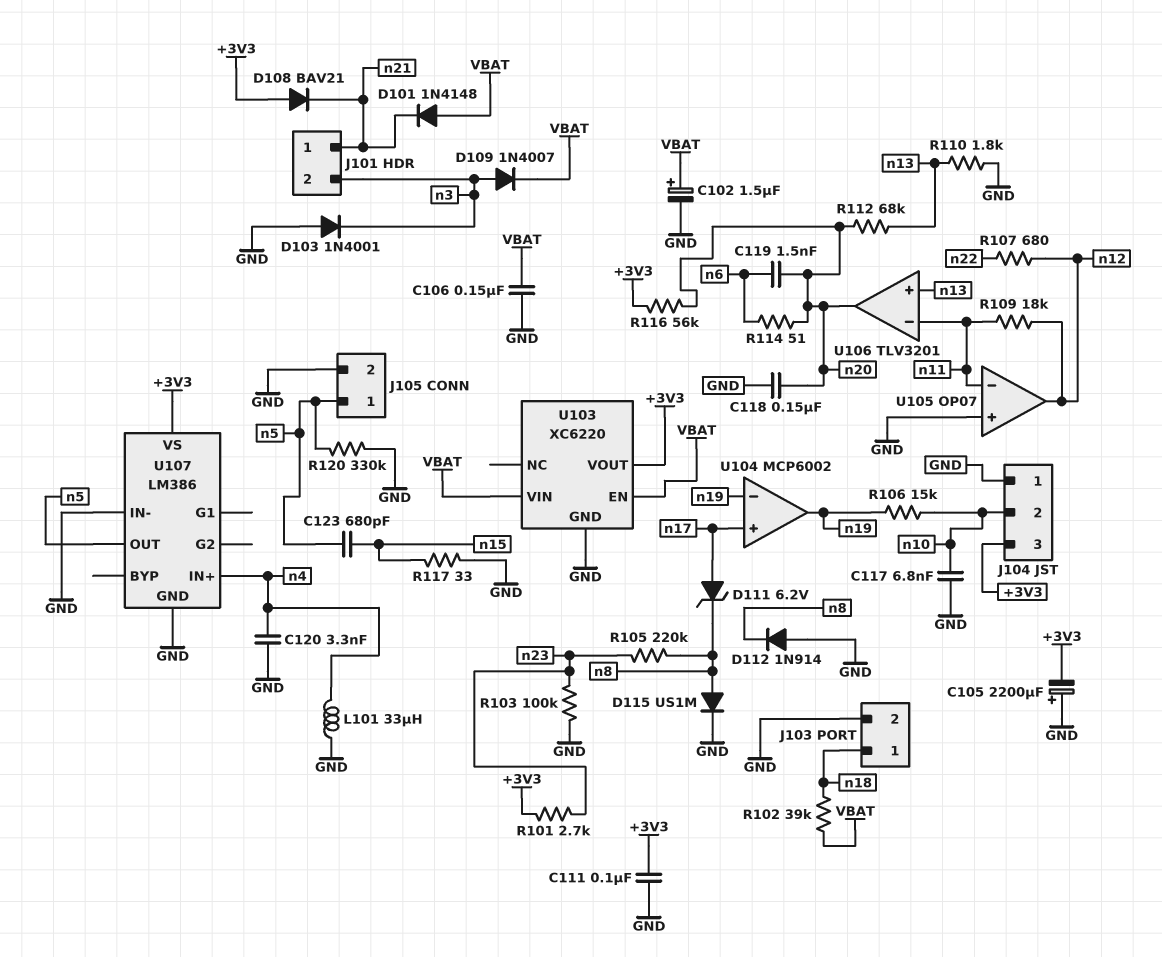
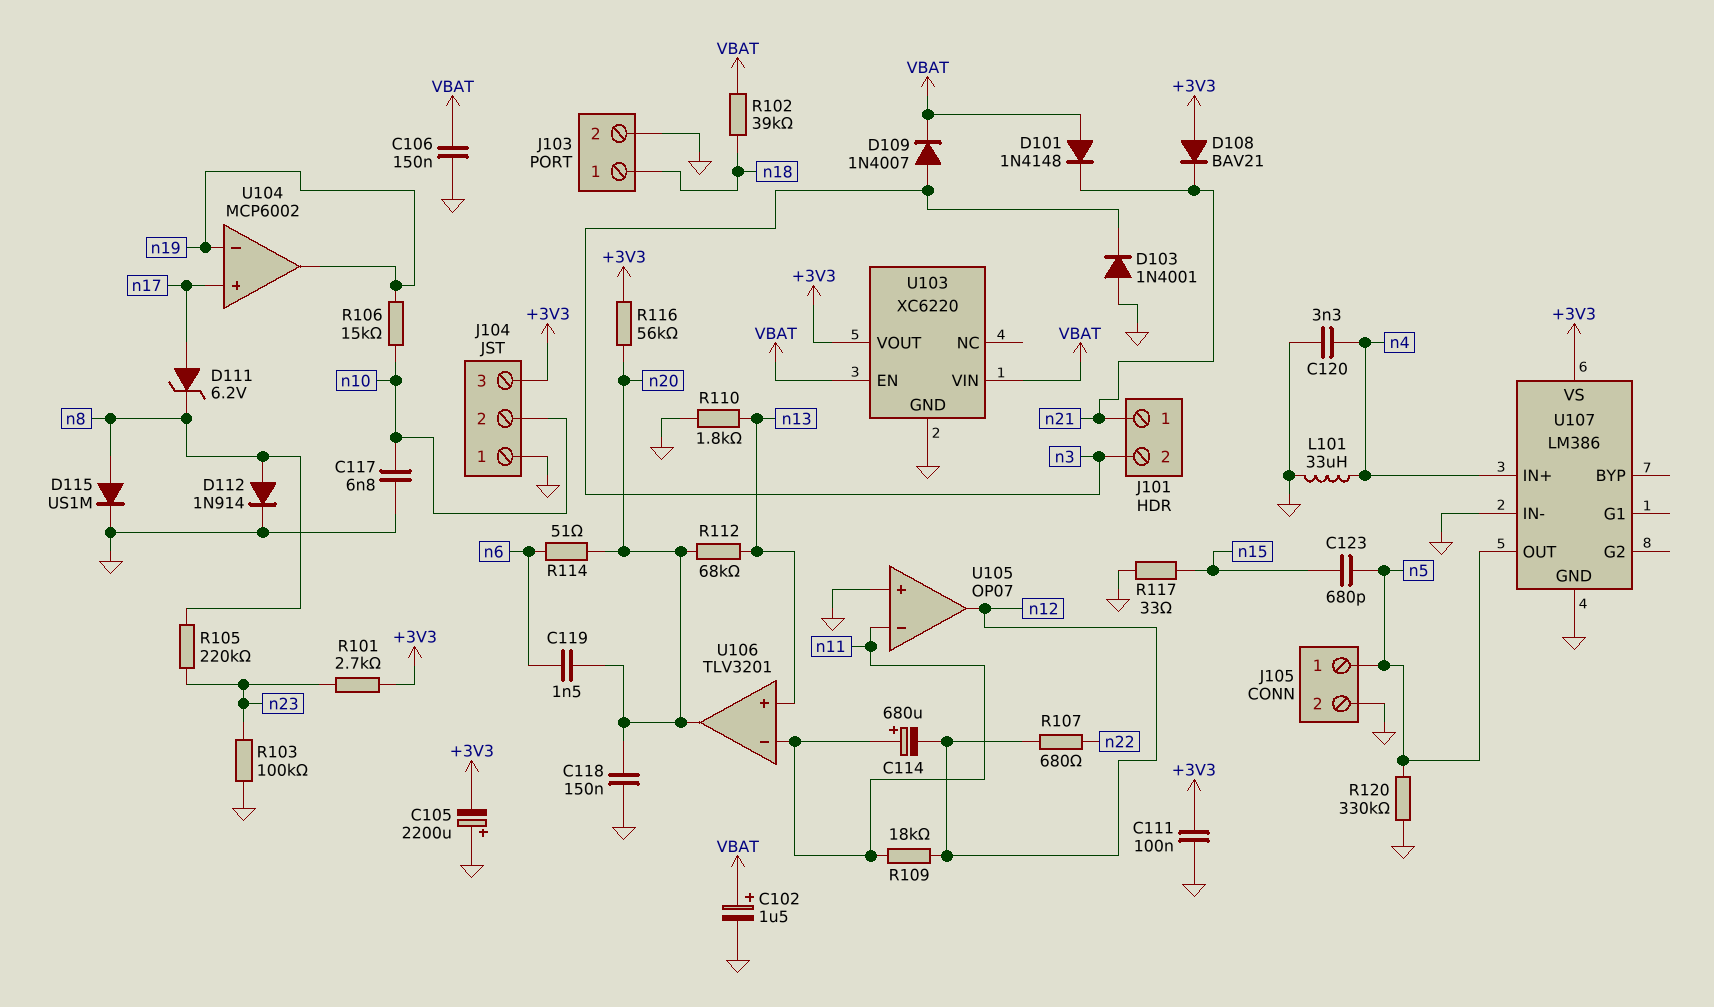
C114: none -> 680uF (plus n11, minus n12)
D112: diode 1N914 (A GND, K n8) -> diode 1N914 (A n8, K GND)

